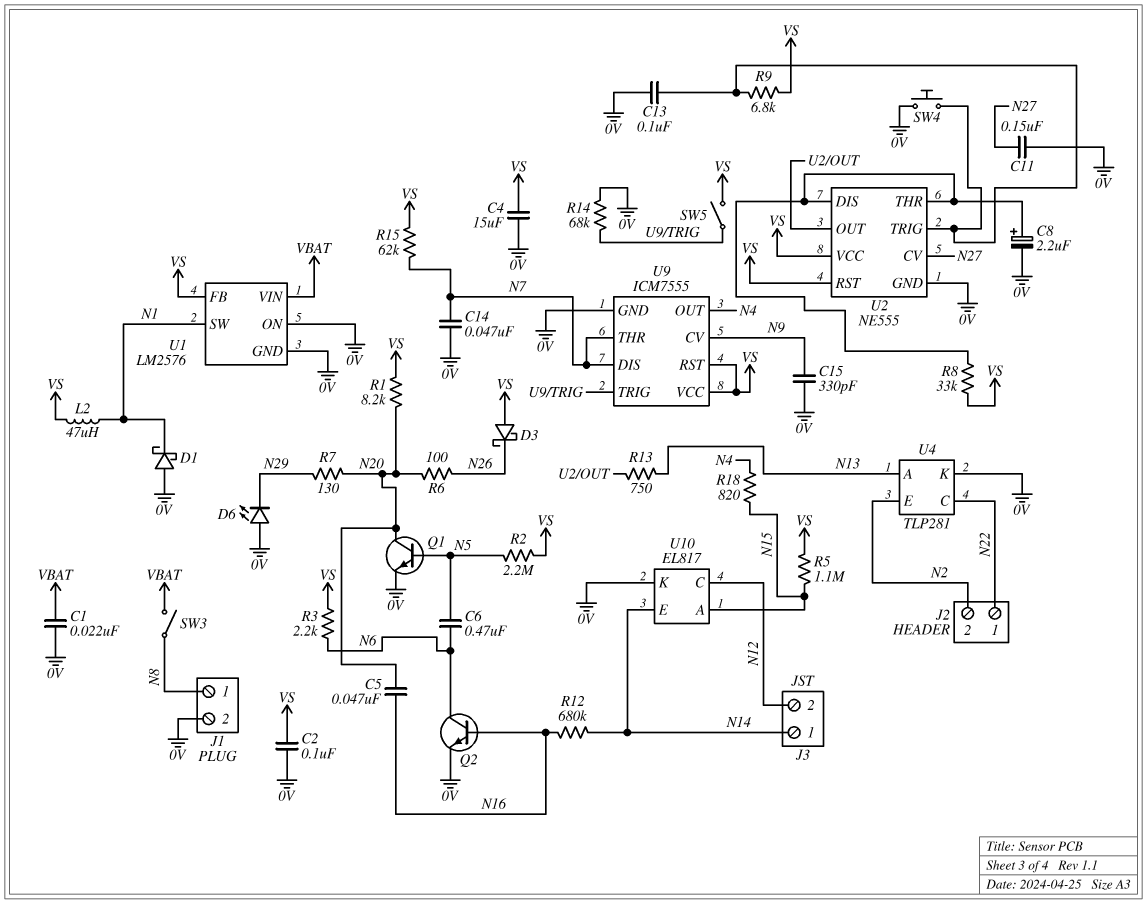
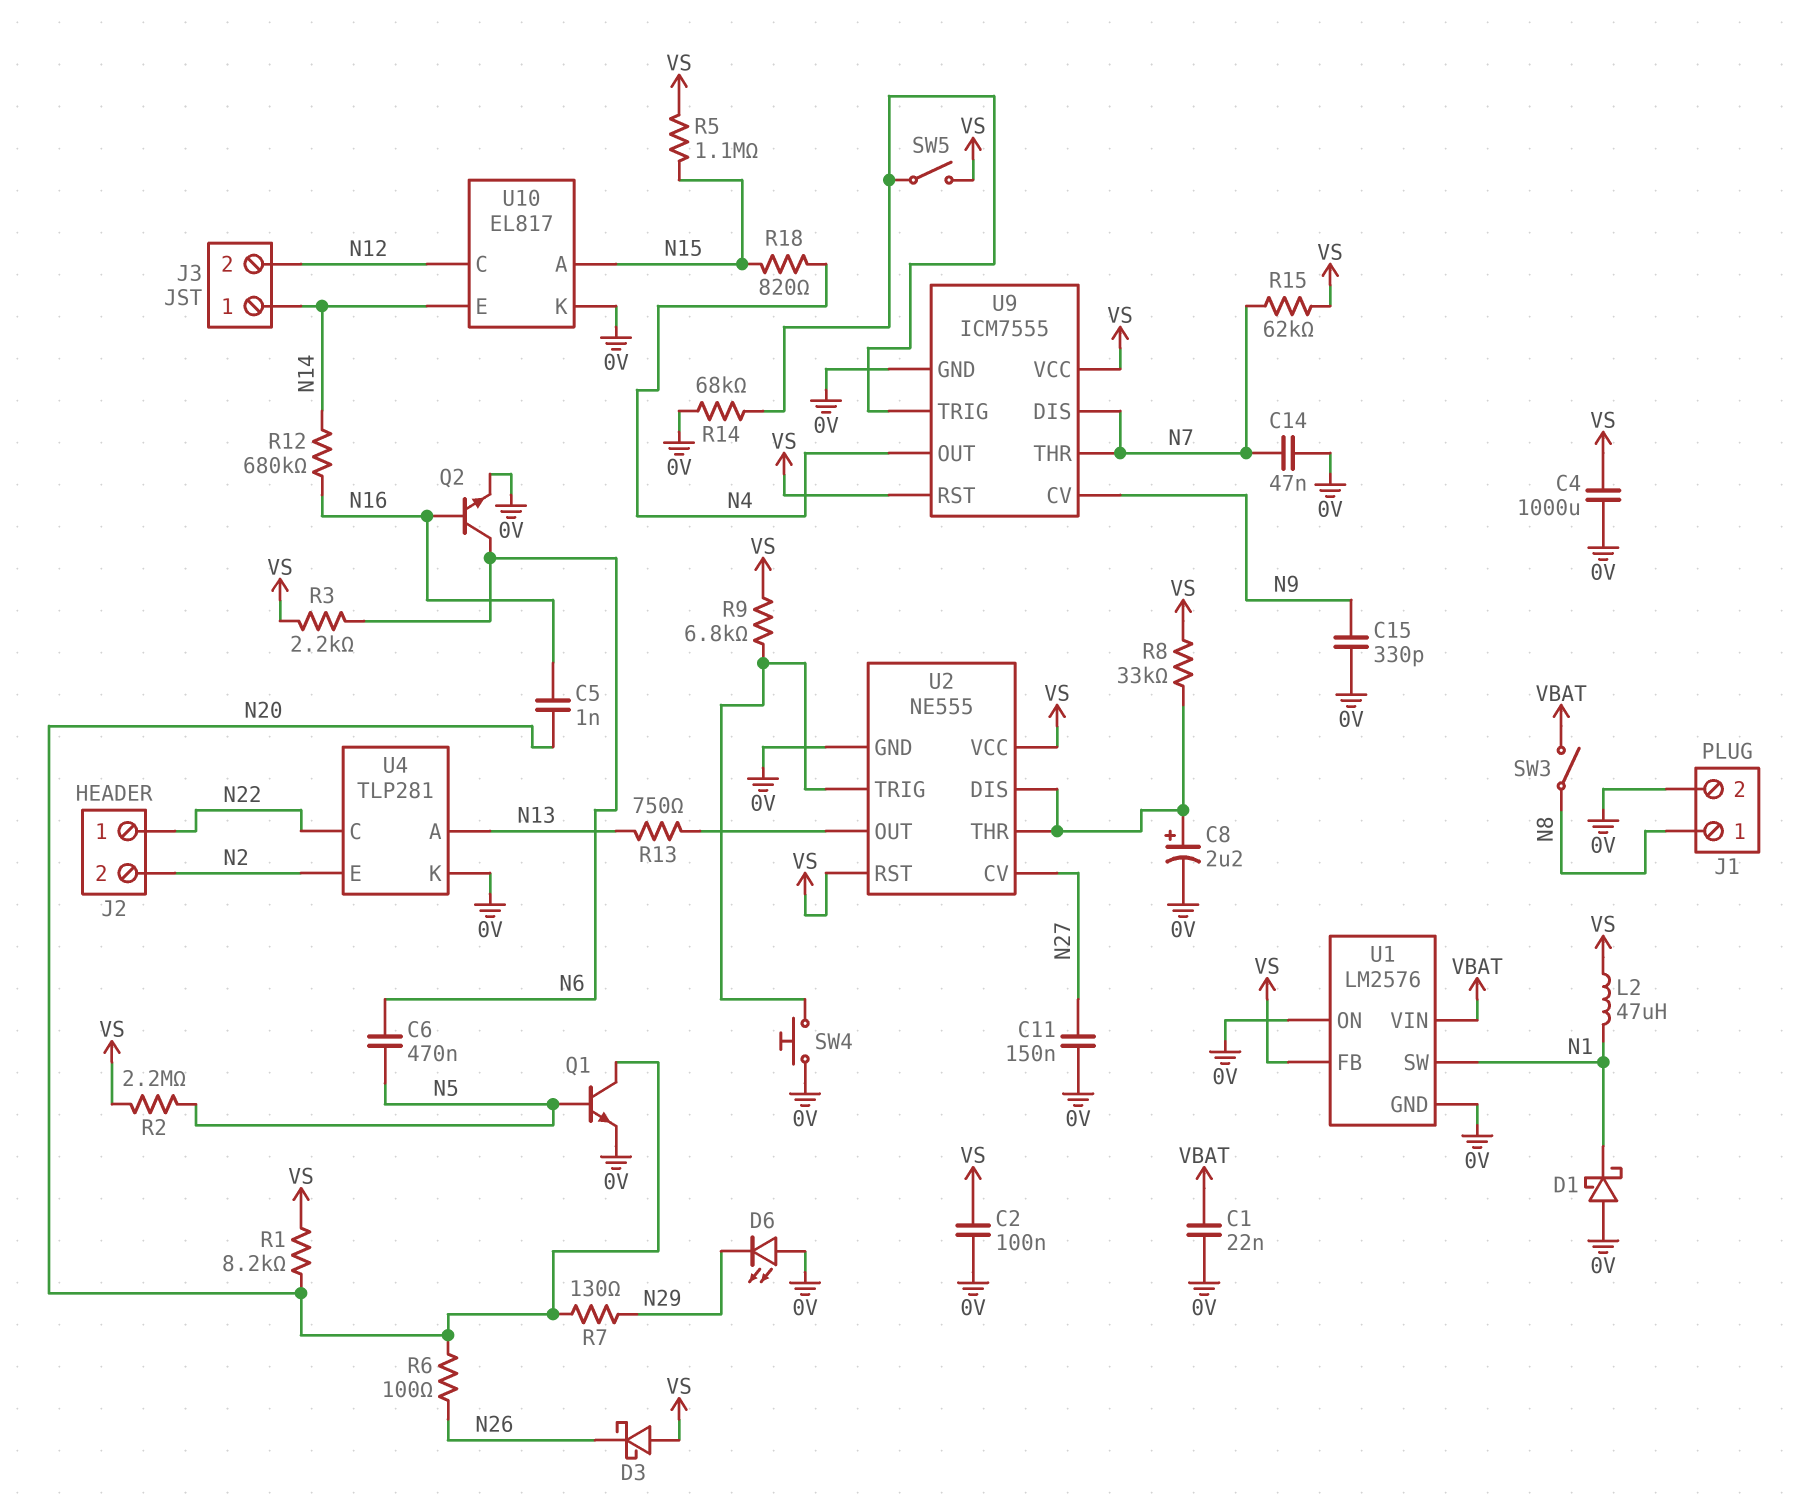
C4: 15uF (0V, VS) -> 1000uF (0V, VS)
C5: 47nF (N16, N20) -> 1nF (N16, N20)
C13: 100nF (0V, U2/TRIG) -> none

